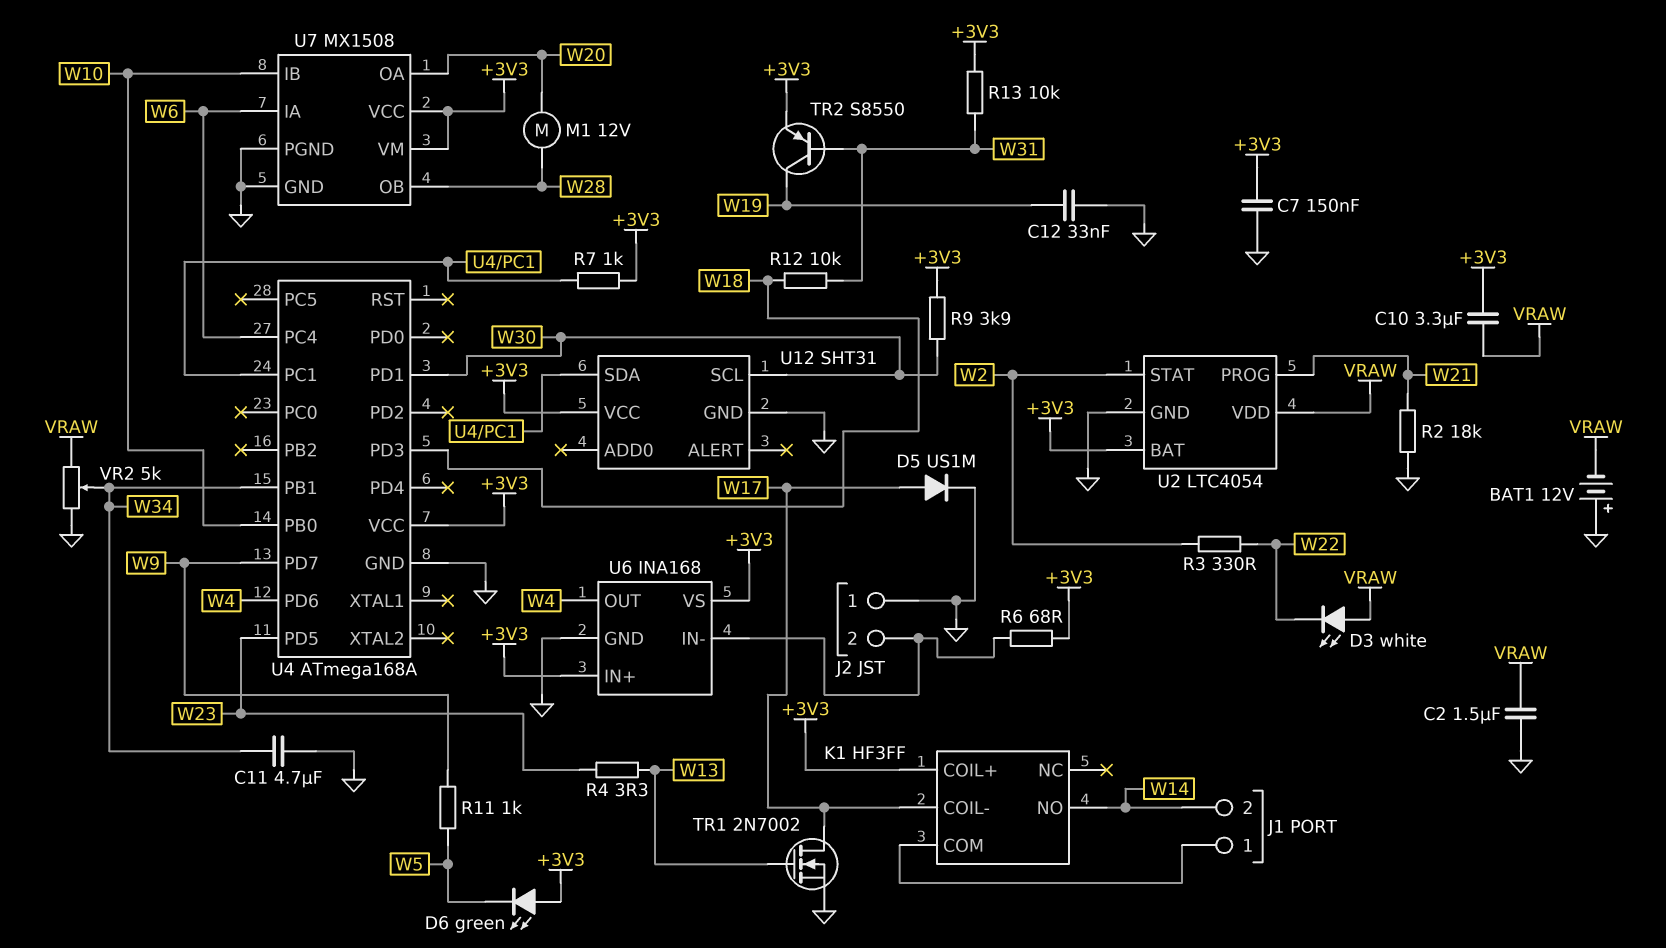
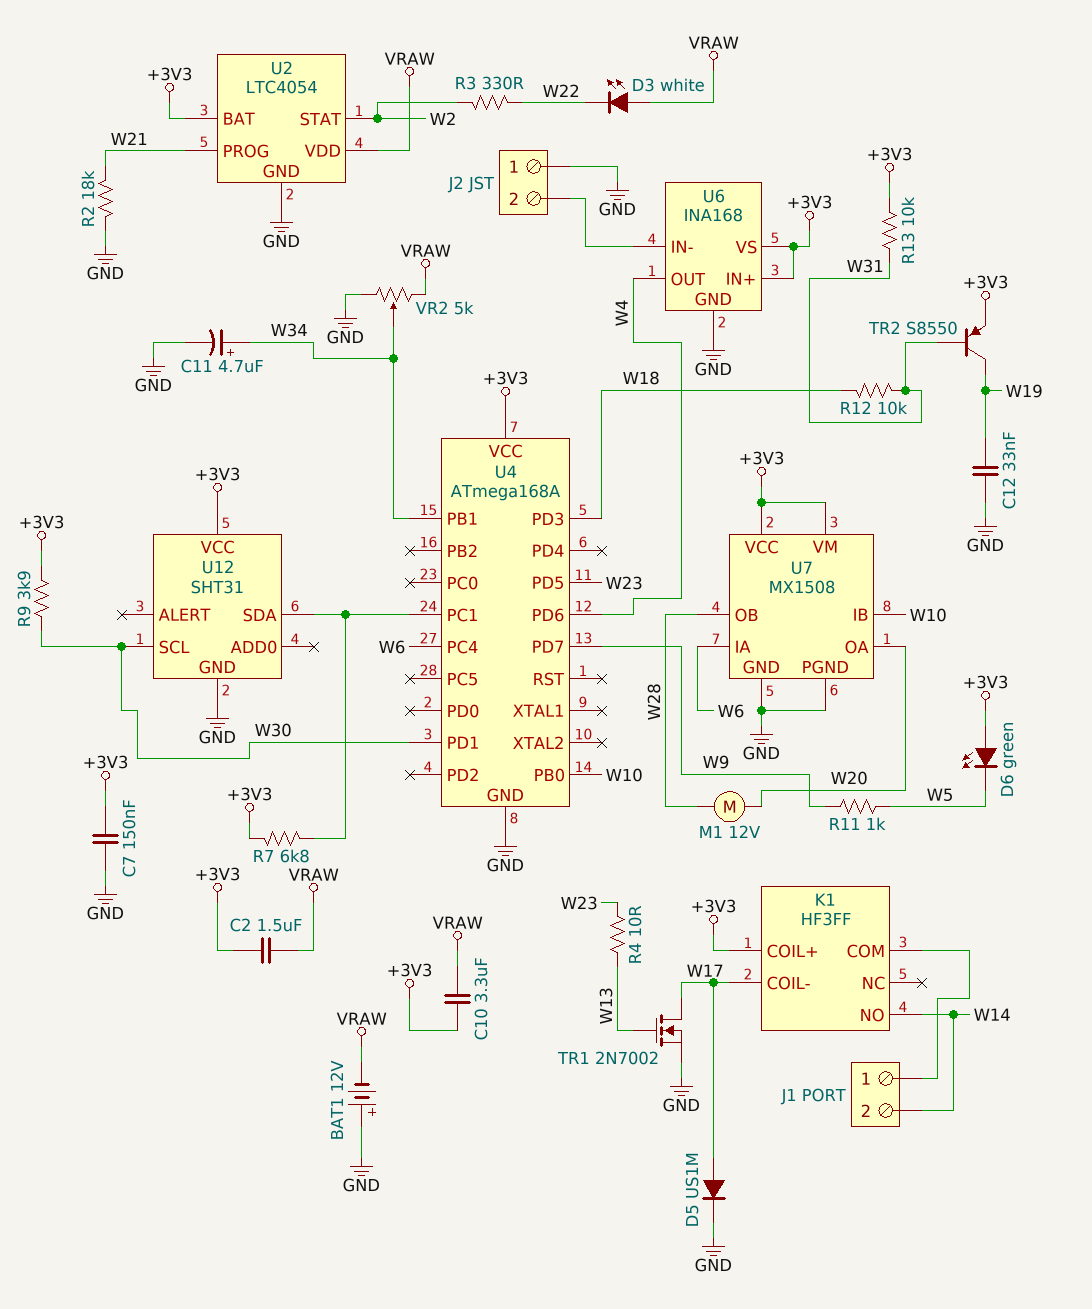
C2: 1.5uF (GND, VRAW) -> 1.5uF (+3V3, VRAW)
C11: 4.7uF (GND, W34) -> 4.7uF (plus W34, minus GND)
R4: 3.3 (W13, W23) -> 10 (W13, W23)
R6: 68 (+3V3, J2/2) -> none
R7: 1k (+3V3, U4/PC1) -> 6.8k (+3V3, U4/PC1)

